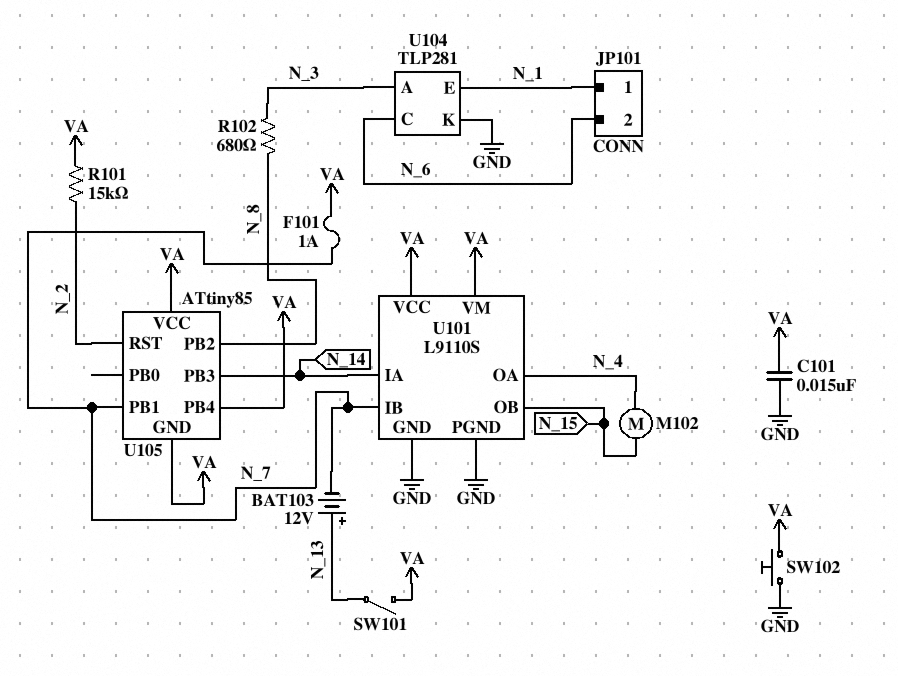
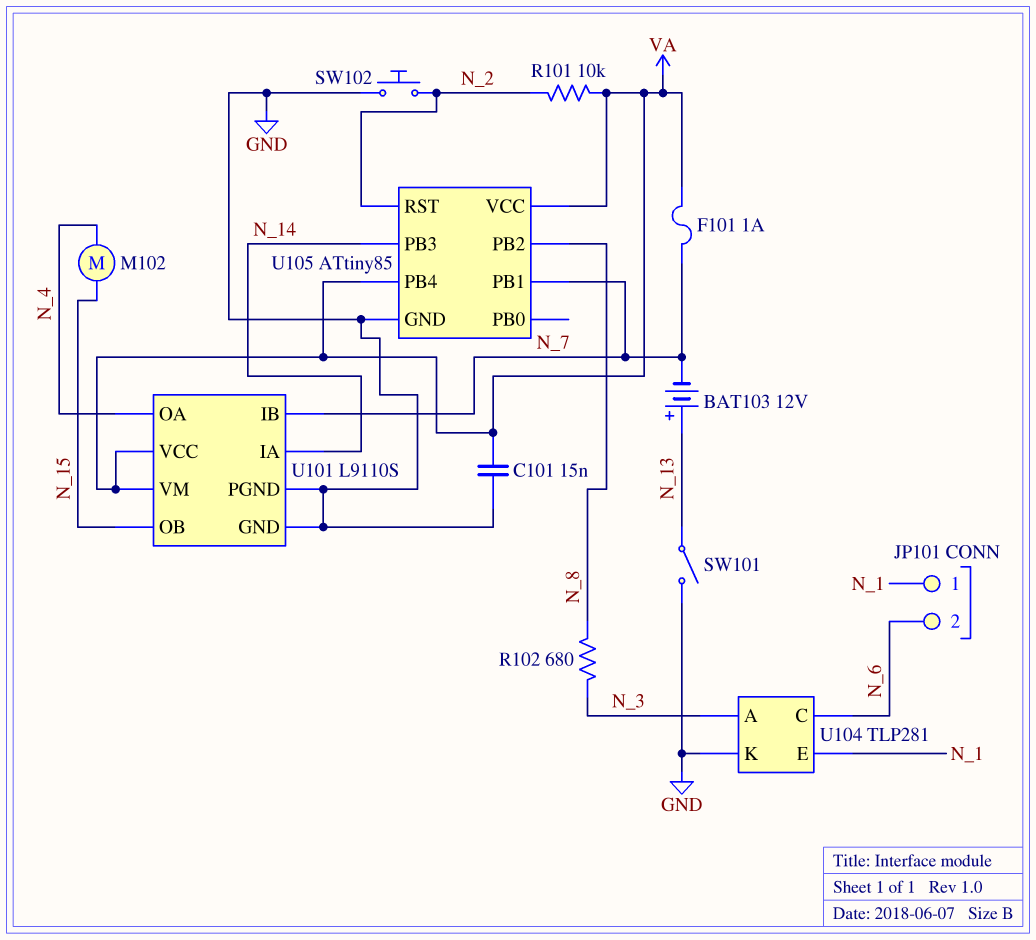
R101: 15k (N_2, VA) -> 10k (N_2, VA)
SW101: switch (N_13, VA) -> switch (GND, N_13)
SW102: button (GND, VA) -> button (GND, N_2)
U105 pin GND: VA -> GND

